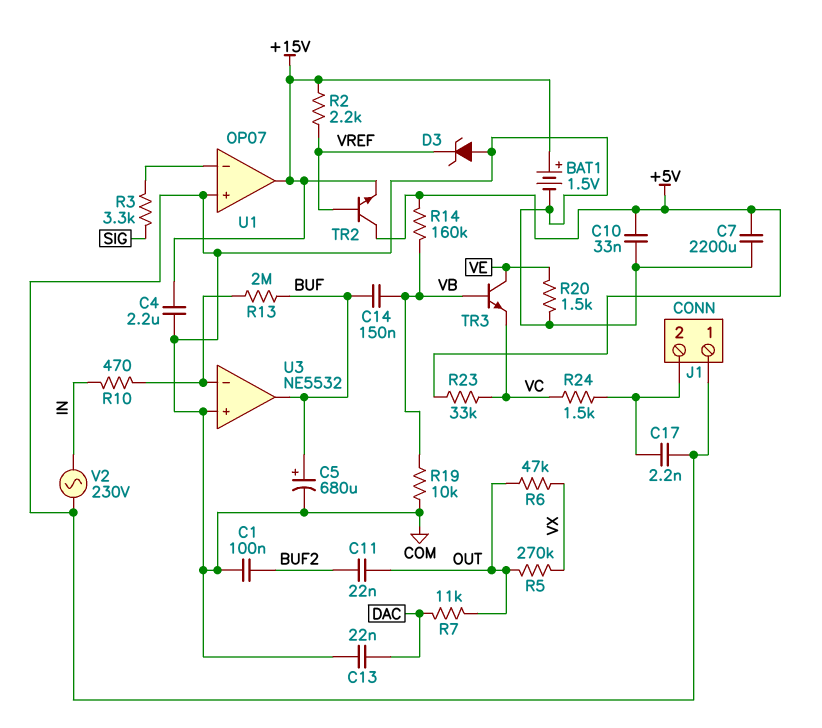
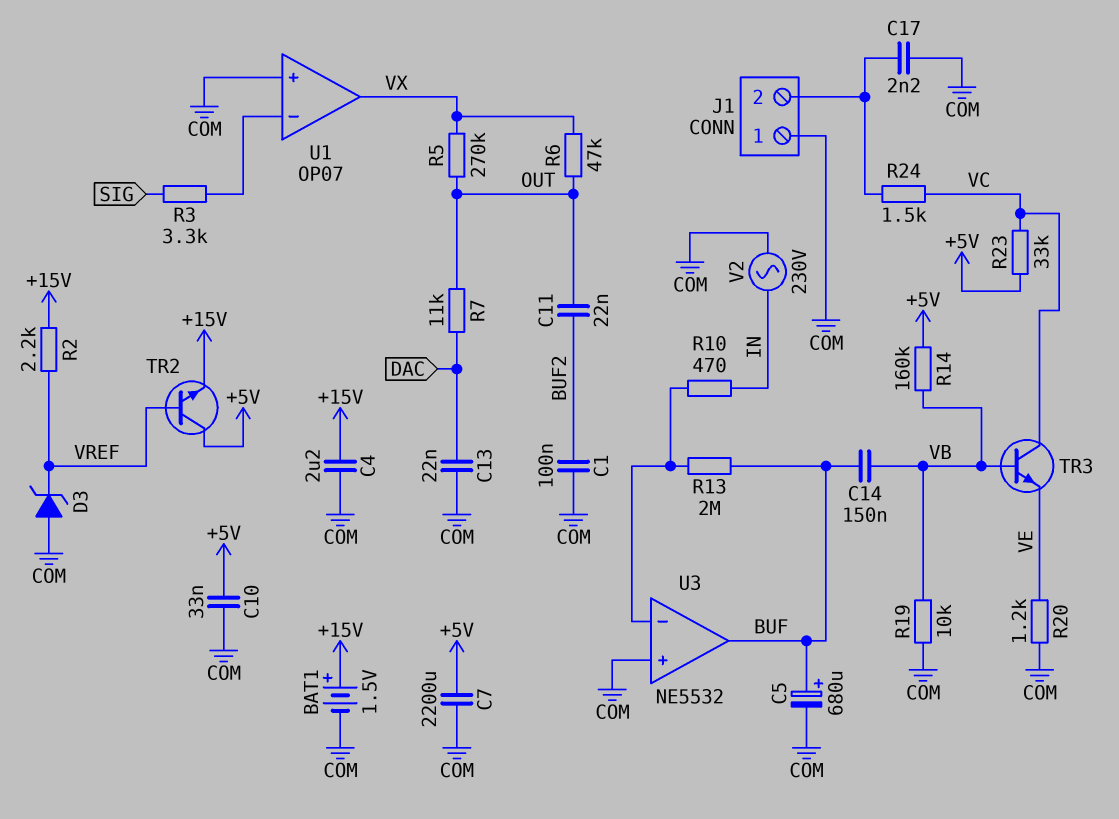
R20: 1.5k (COM, VE) -> 1.2k (COM, VE)
TR3: NPN (B VB, C VE, E VC) -> NPN (B VB, C VC, E VE)
U1 pin out: +15V -> VX

